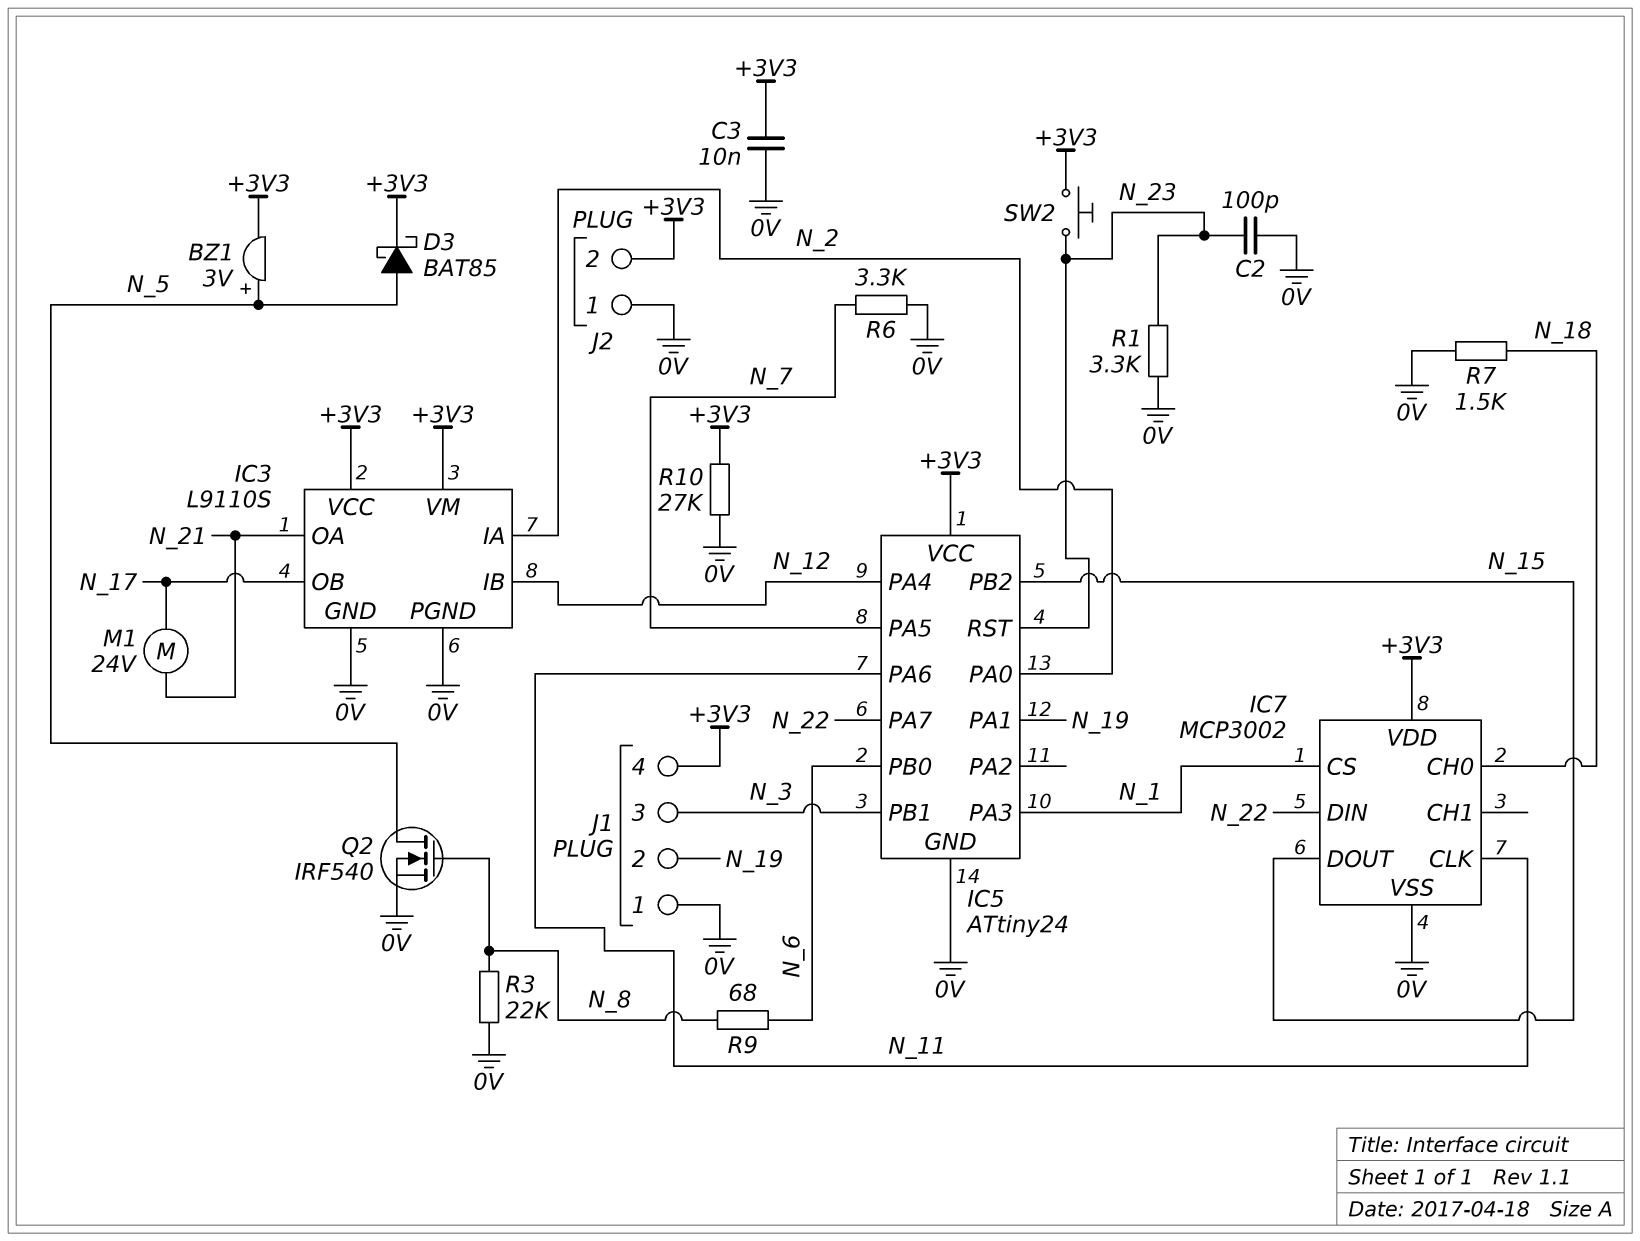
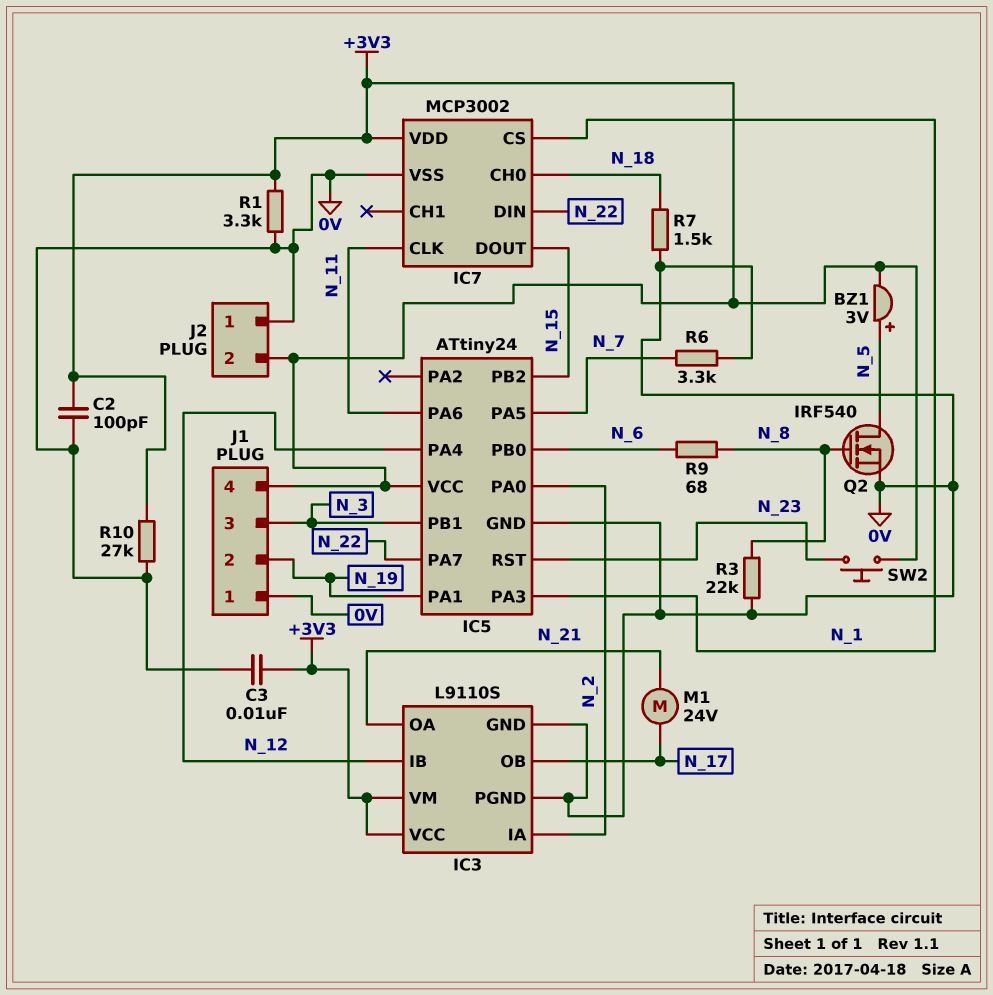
C2: 100pF (0V, N_23) -> 100pF (+3V3, 0V)
D3: schottky BAT85 (A N_5, K +3V3) -> none
R1: 3.3k (0V, N_23) -> 3.3k (+3V3, 0V)

